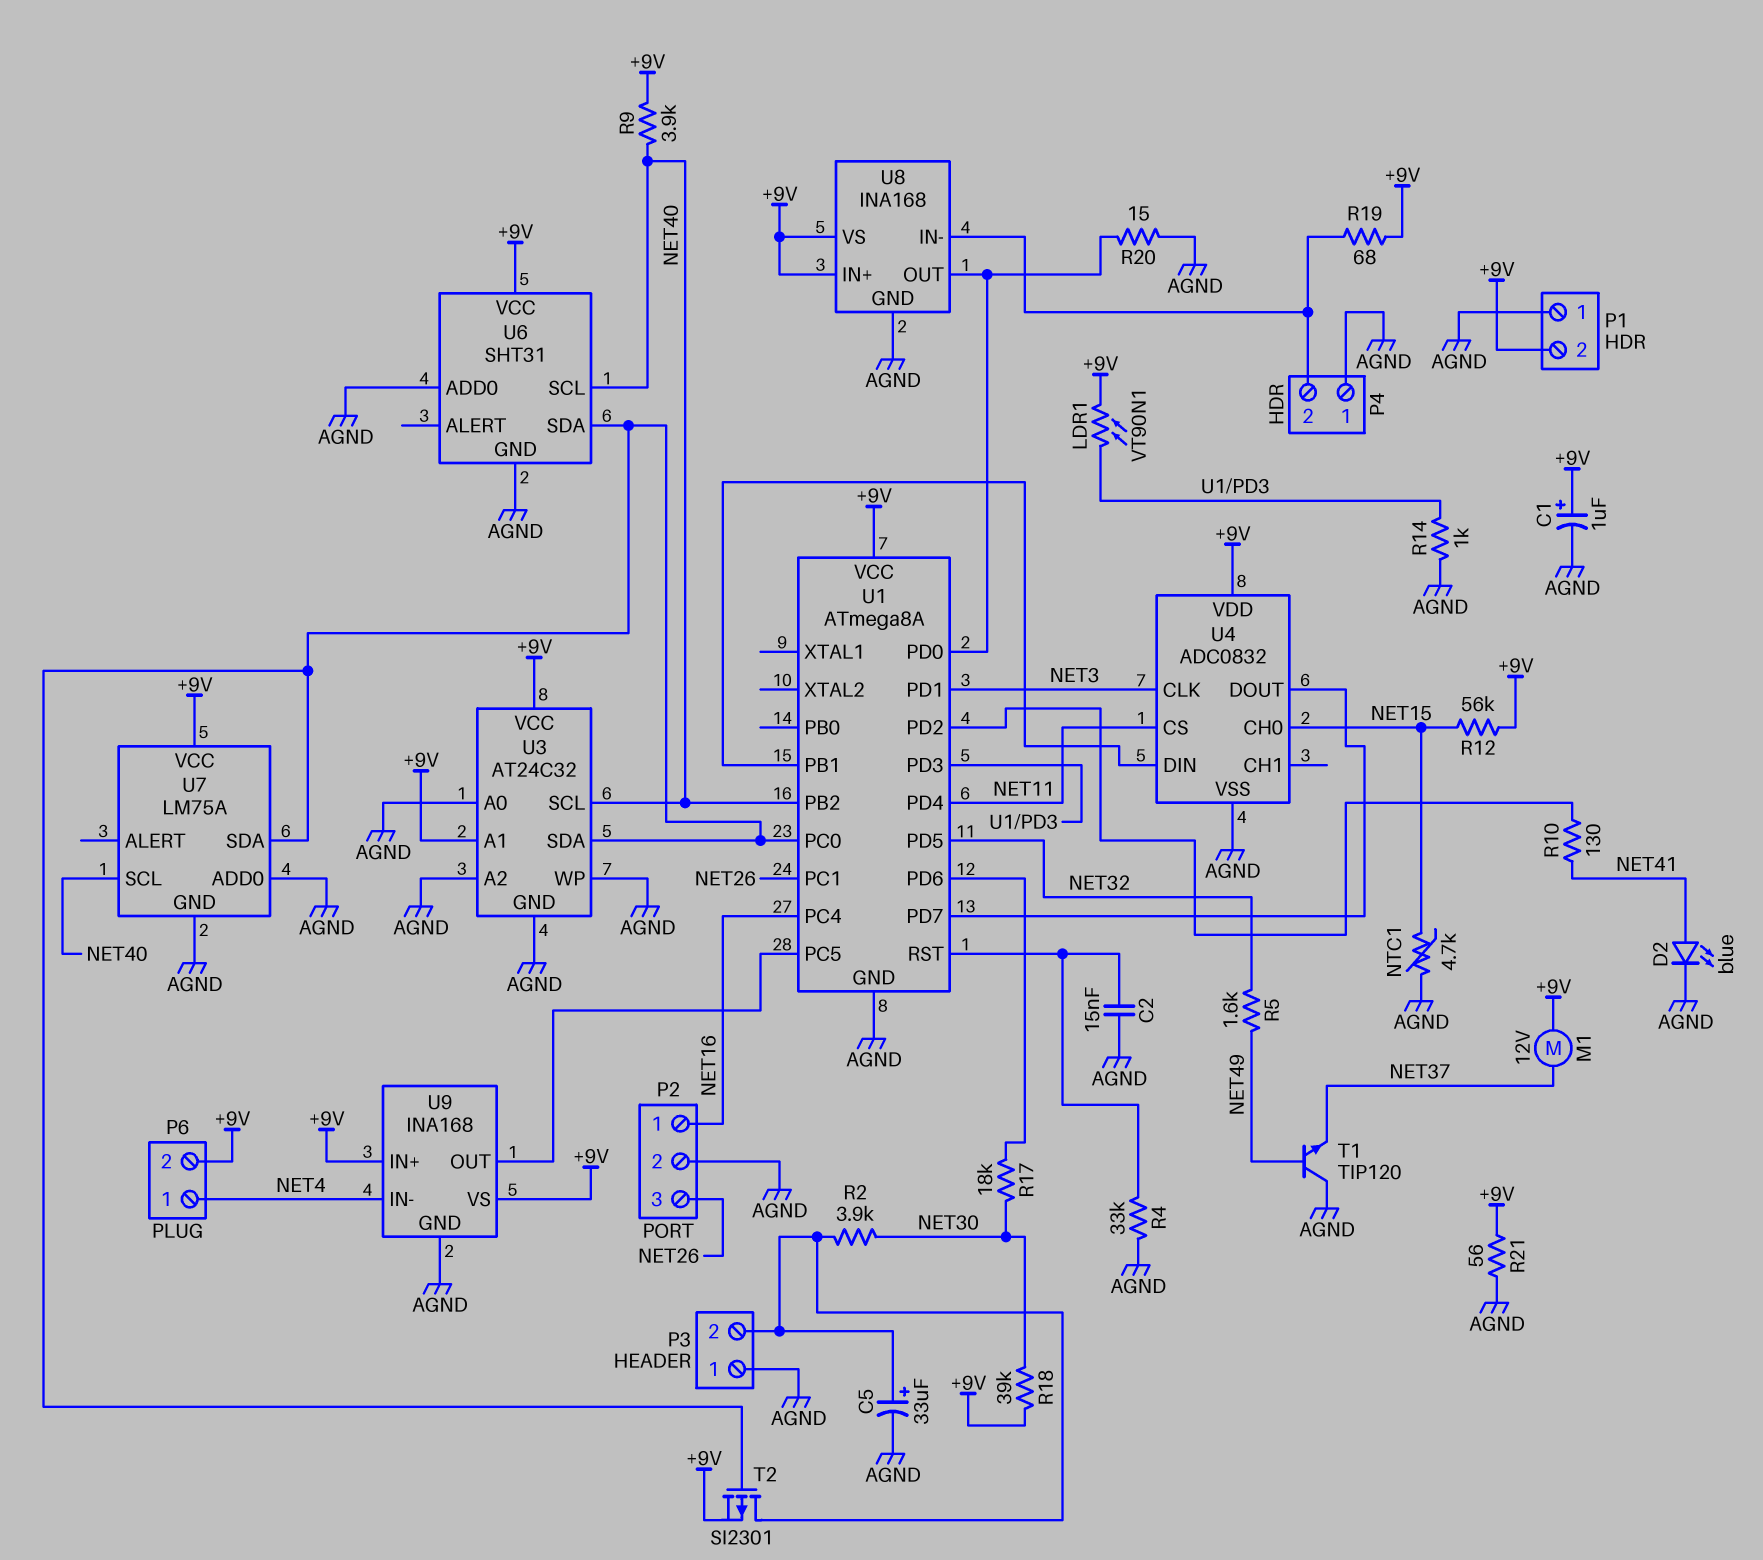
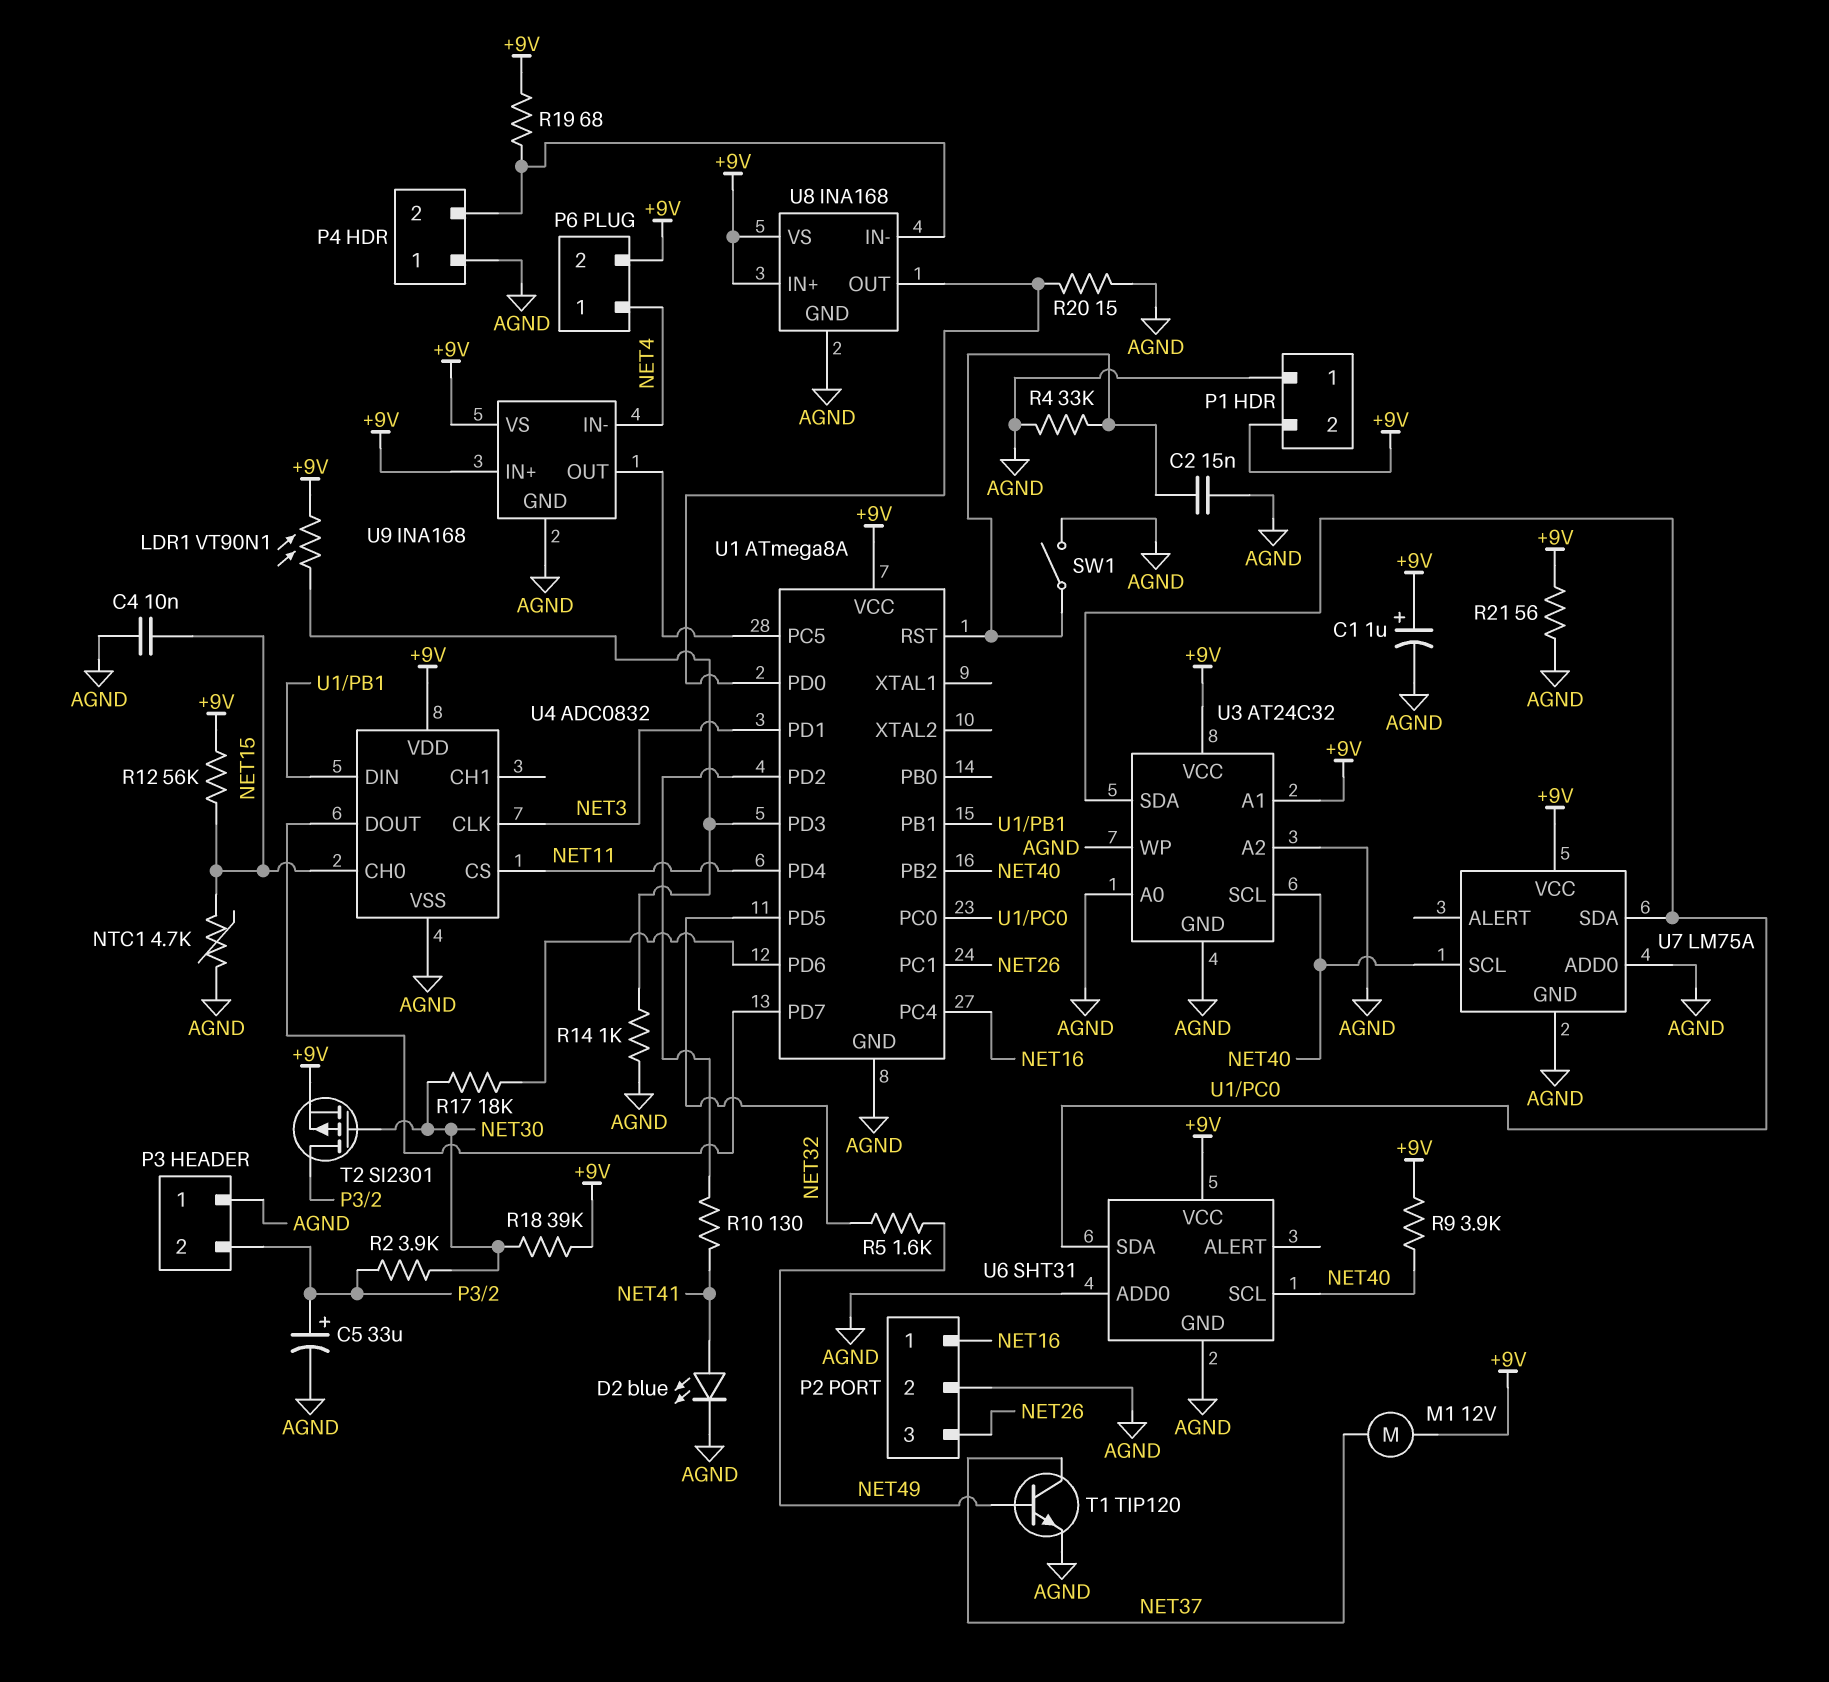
C4: none -> 10nF (AGND, NET15)
SW1: none -> switch (AGND, U1/RST)
T1: NPN TIP120 (B NET49, C AGND, E NET37) -> NPN TIP120 (B NET49, C NET37, E AGND)
T2: PMOS SI2301 (G U1/PC0, D P3/2, S +9V) -> PMOS SI2301 (G NET30, D P3/2, S +9V)

